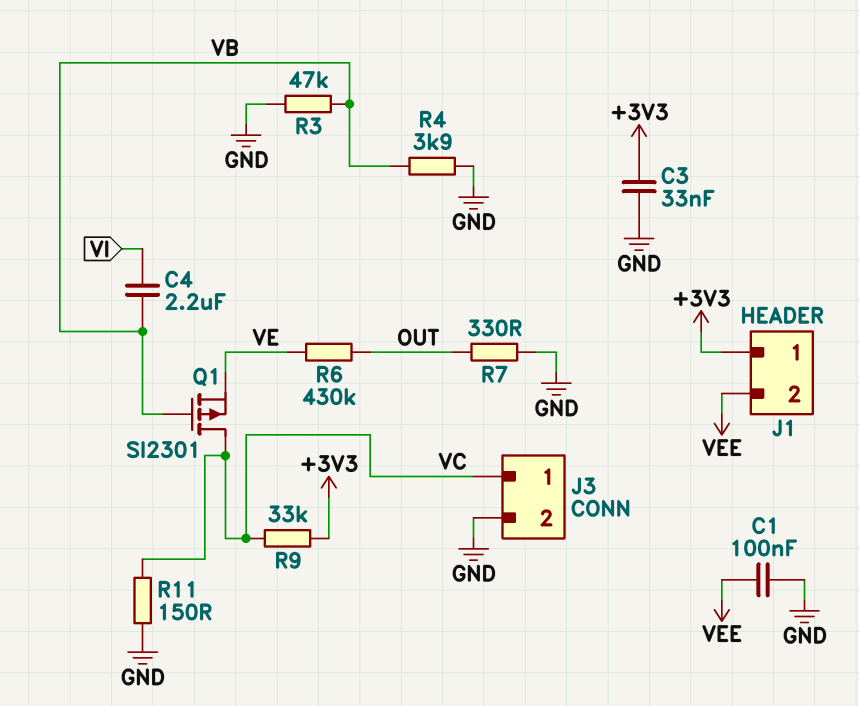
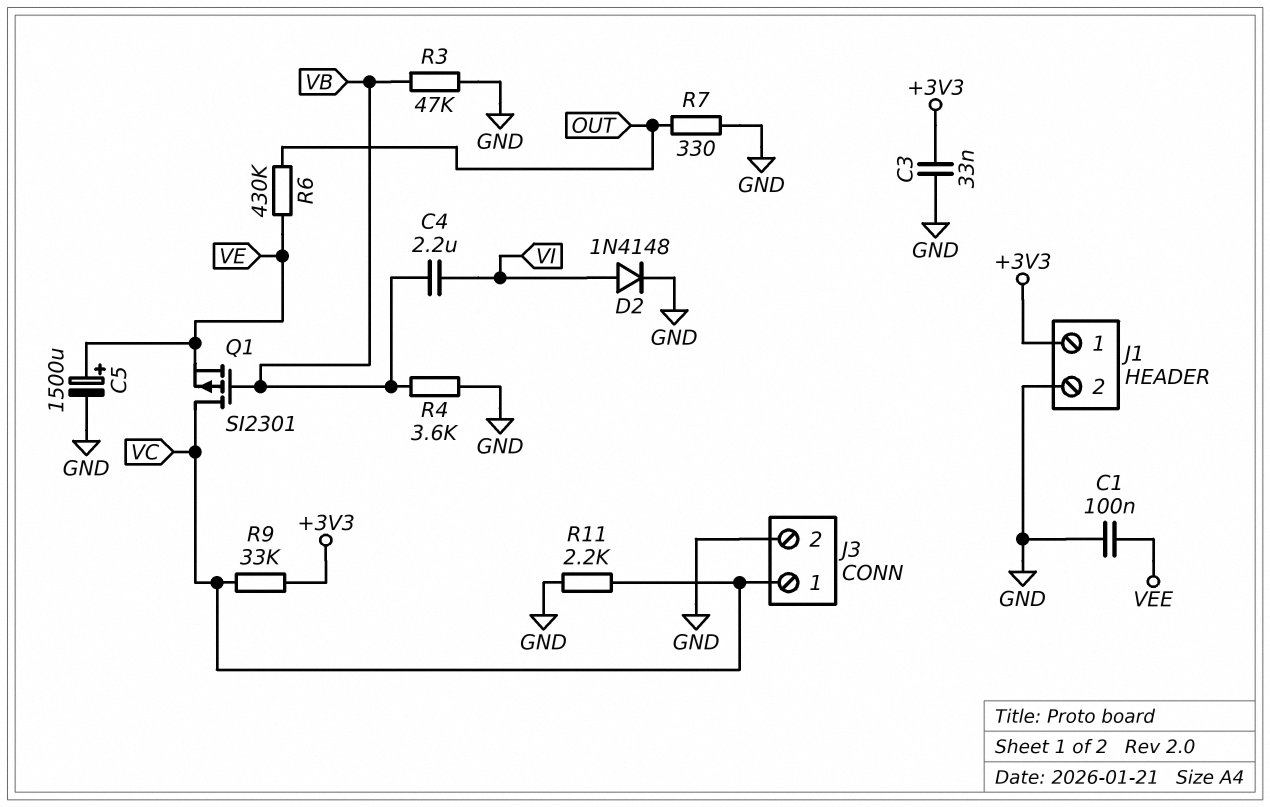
C5: none -> 1500uF (plus VE, minus GND)
D2: none -> diode 1N4148 (A VI, K GND)
J1 pin 2: VEE -> GND
R4: 3.9k (GND, VB) -> 3.6k (GND, VB)
R11: 150 (GND, VC) -> 2.2k (GND, VC)

